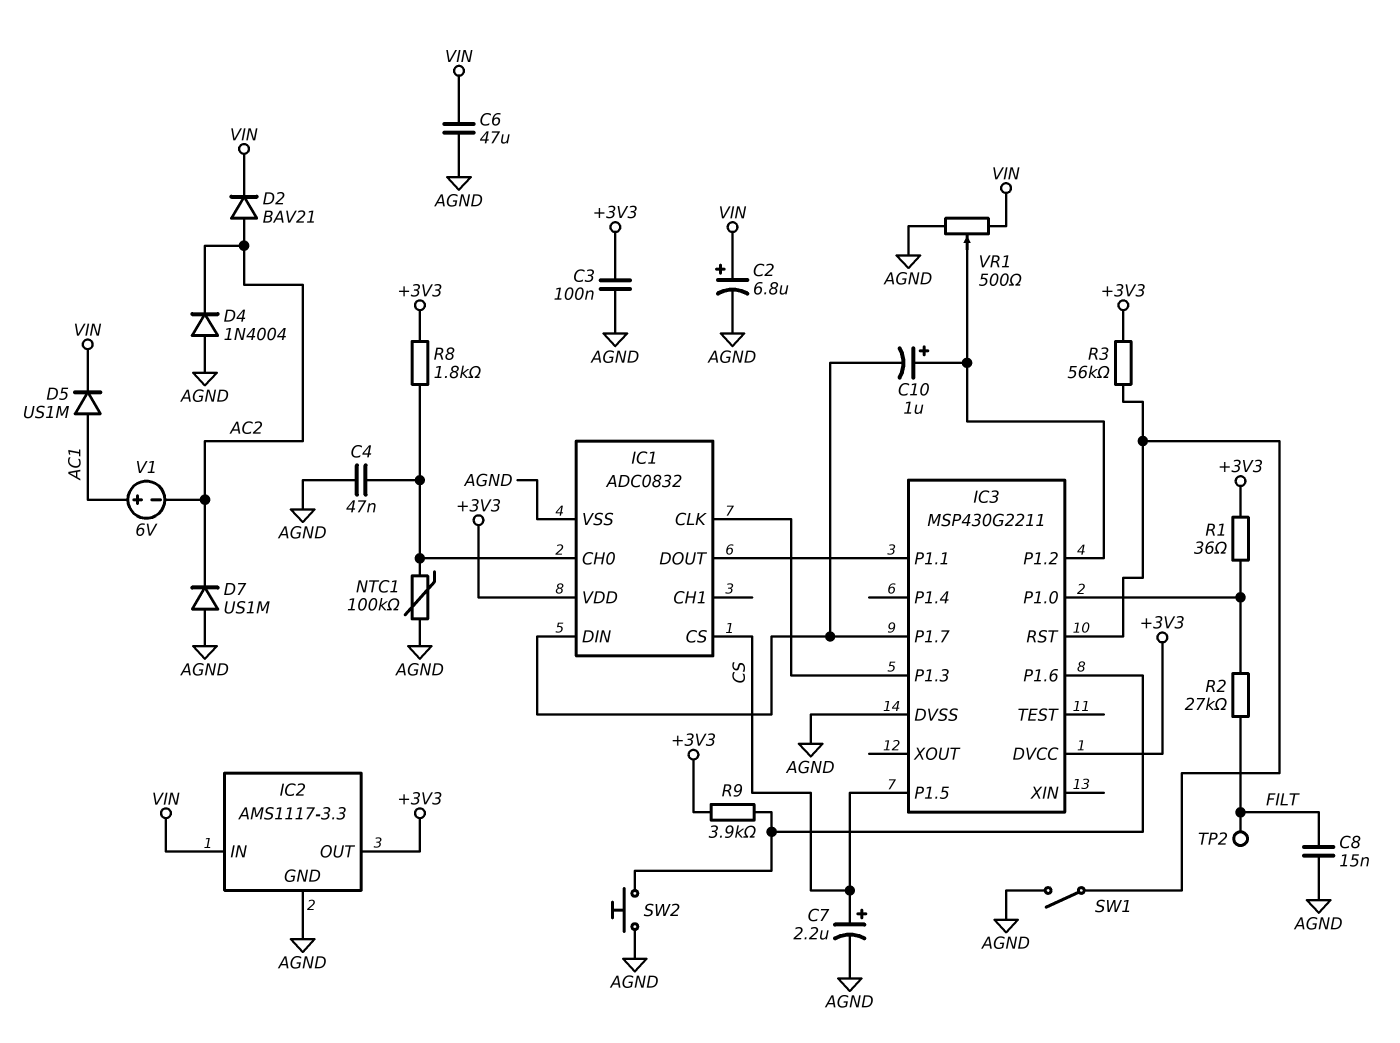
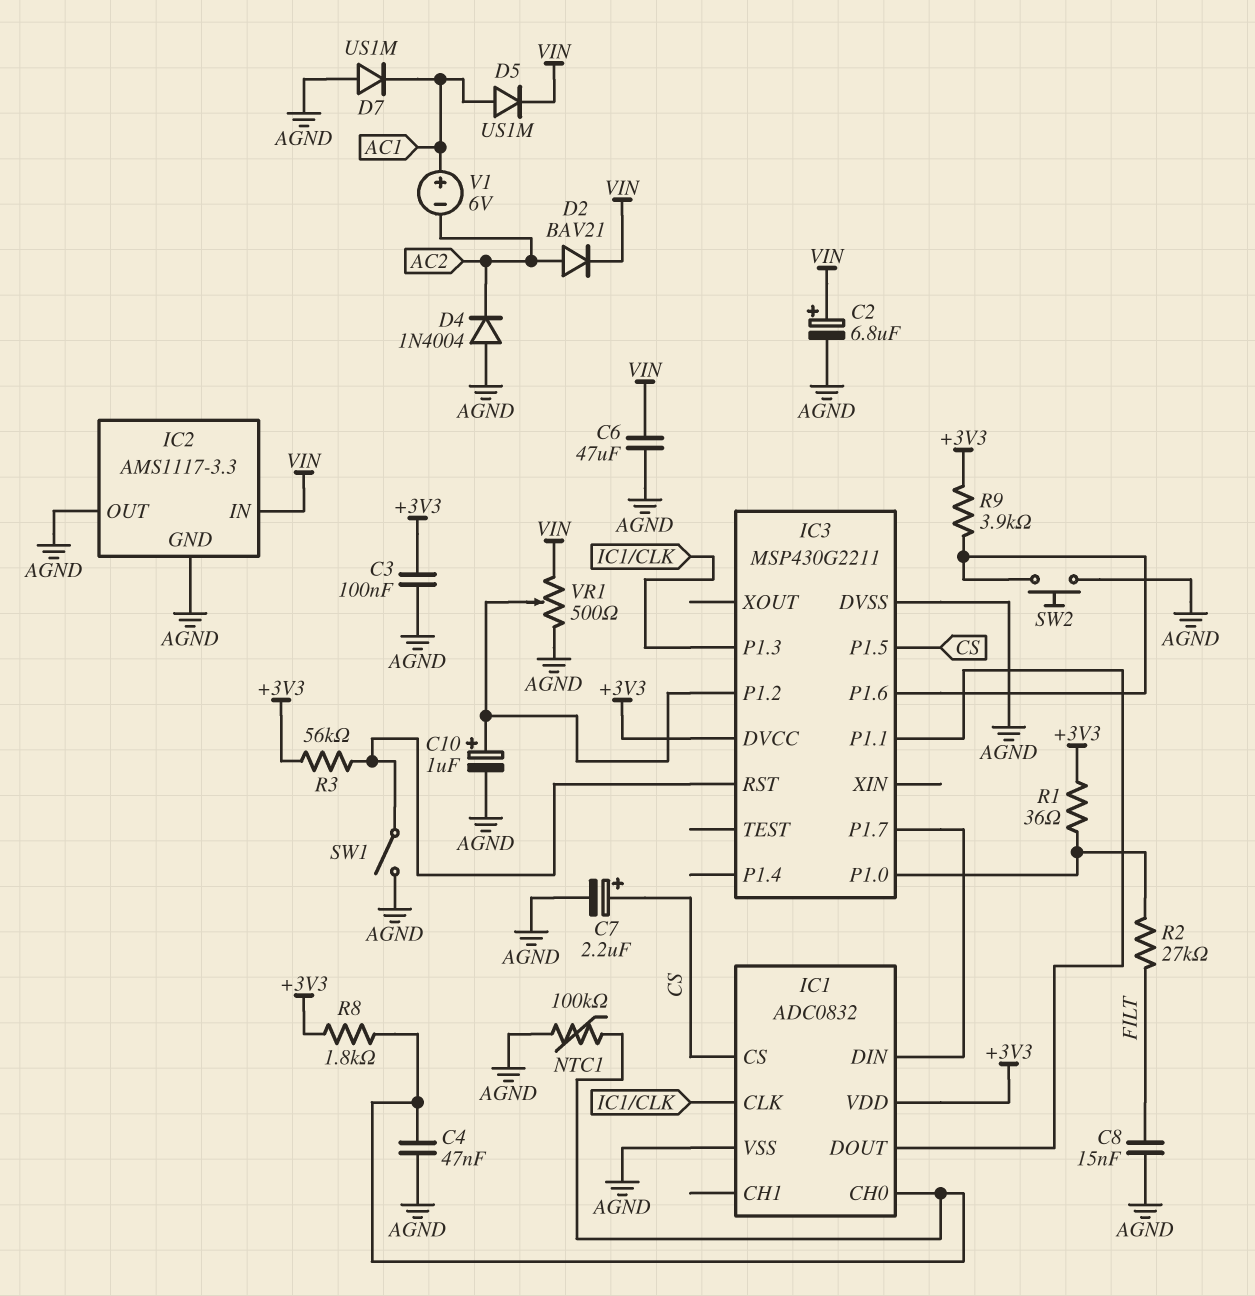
C10: 1uF (plus IC3/P1.2, minus IC1/DIN) -> 1uF (plus IC3/P1.2, minus AGND)
D7: diode US1M (A AGND, K AC2) -> diode US1M (A AGND, K AC1)
IC2 pin OUT: +3V3 -> AGND
TP2: test point (FILT) -> none

